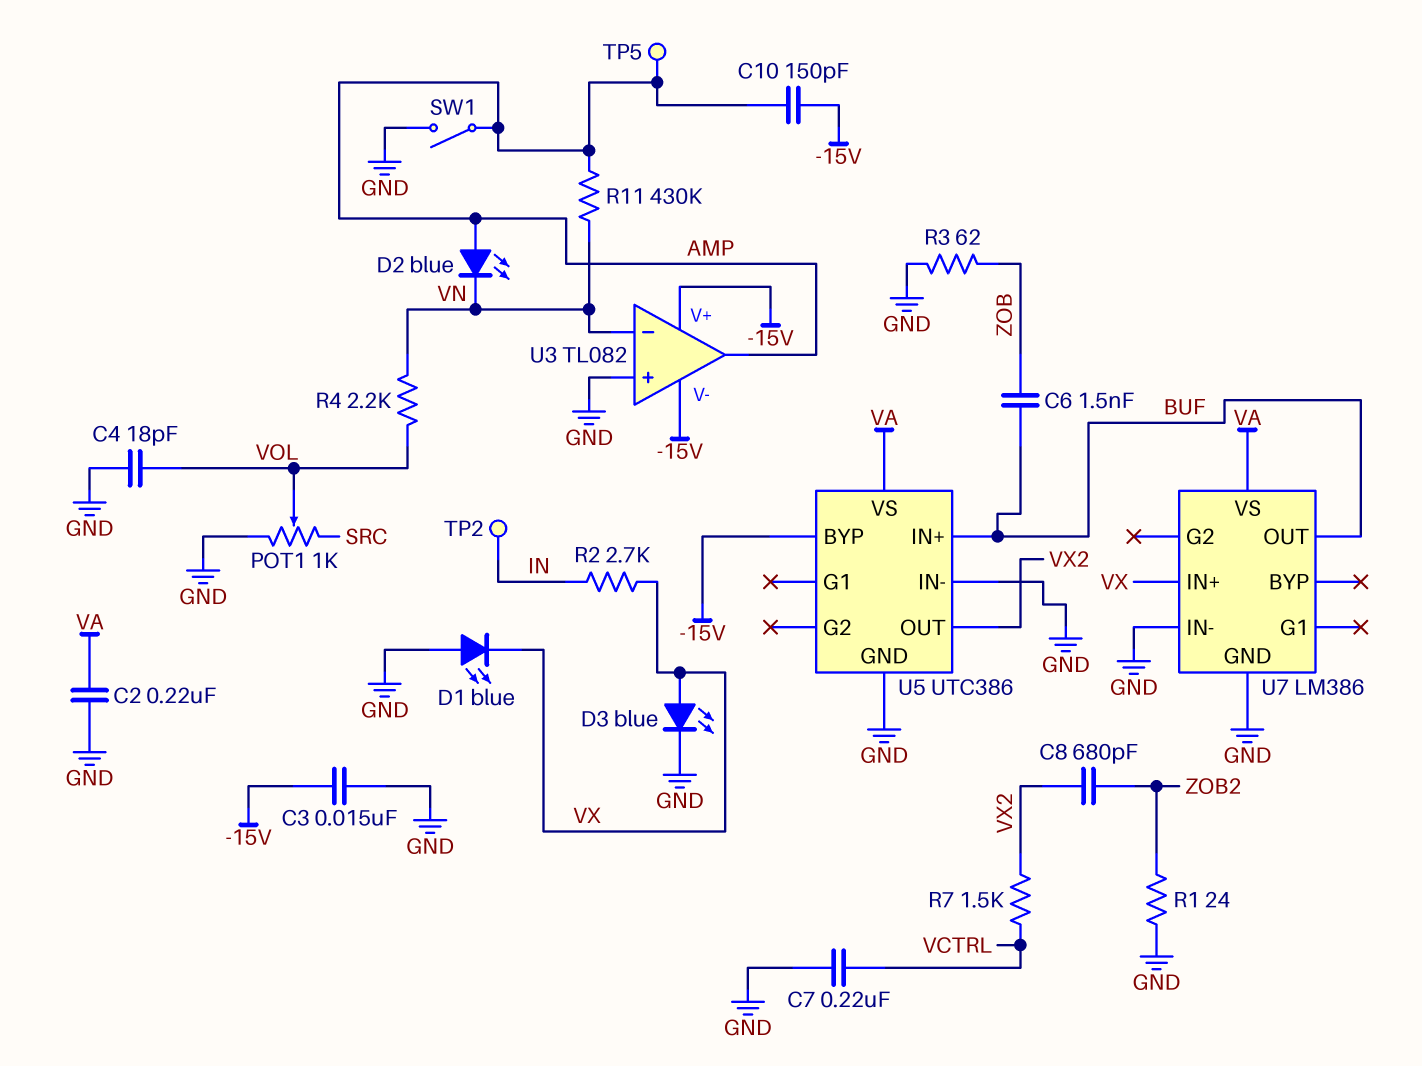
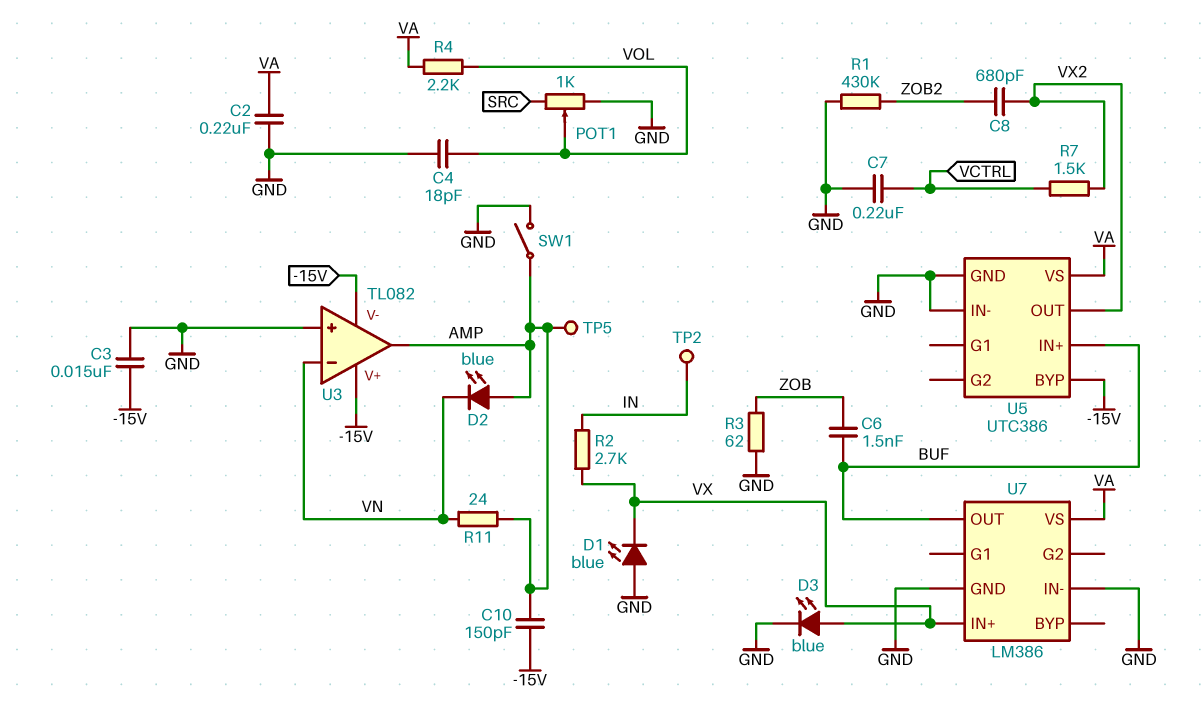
R1: 24 (GND, ZOB2) -> 430k (GND, ZOB2)
R4: 2.2k (VN, VOL) -> 2.2k (VA, VOL)
R11: 430k (AMP, VN) -> 24 (AMP, VN)

